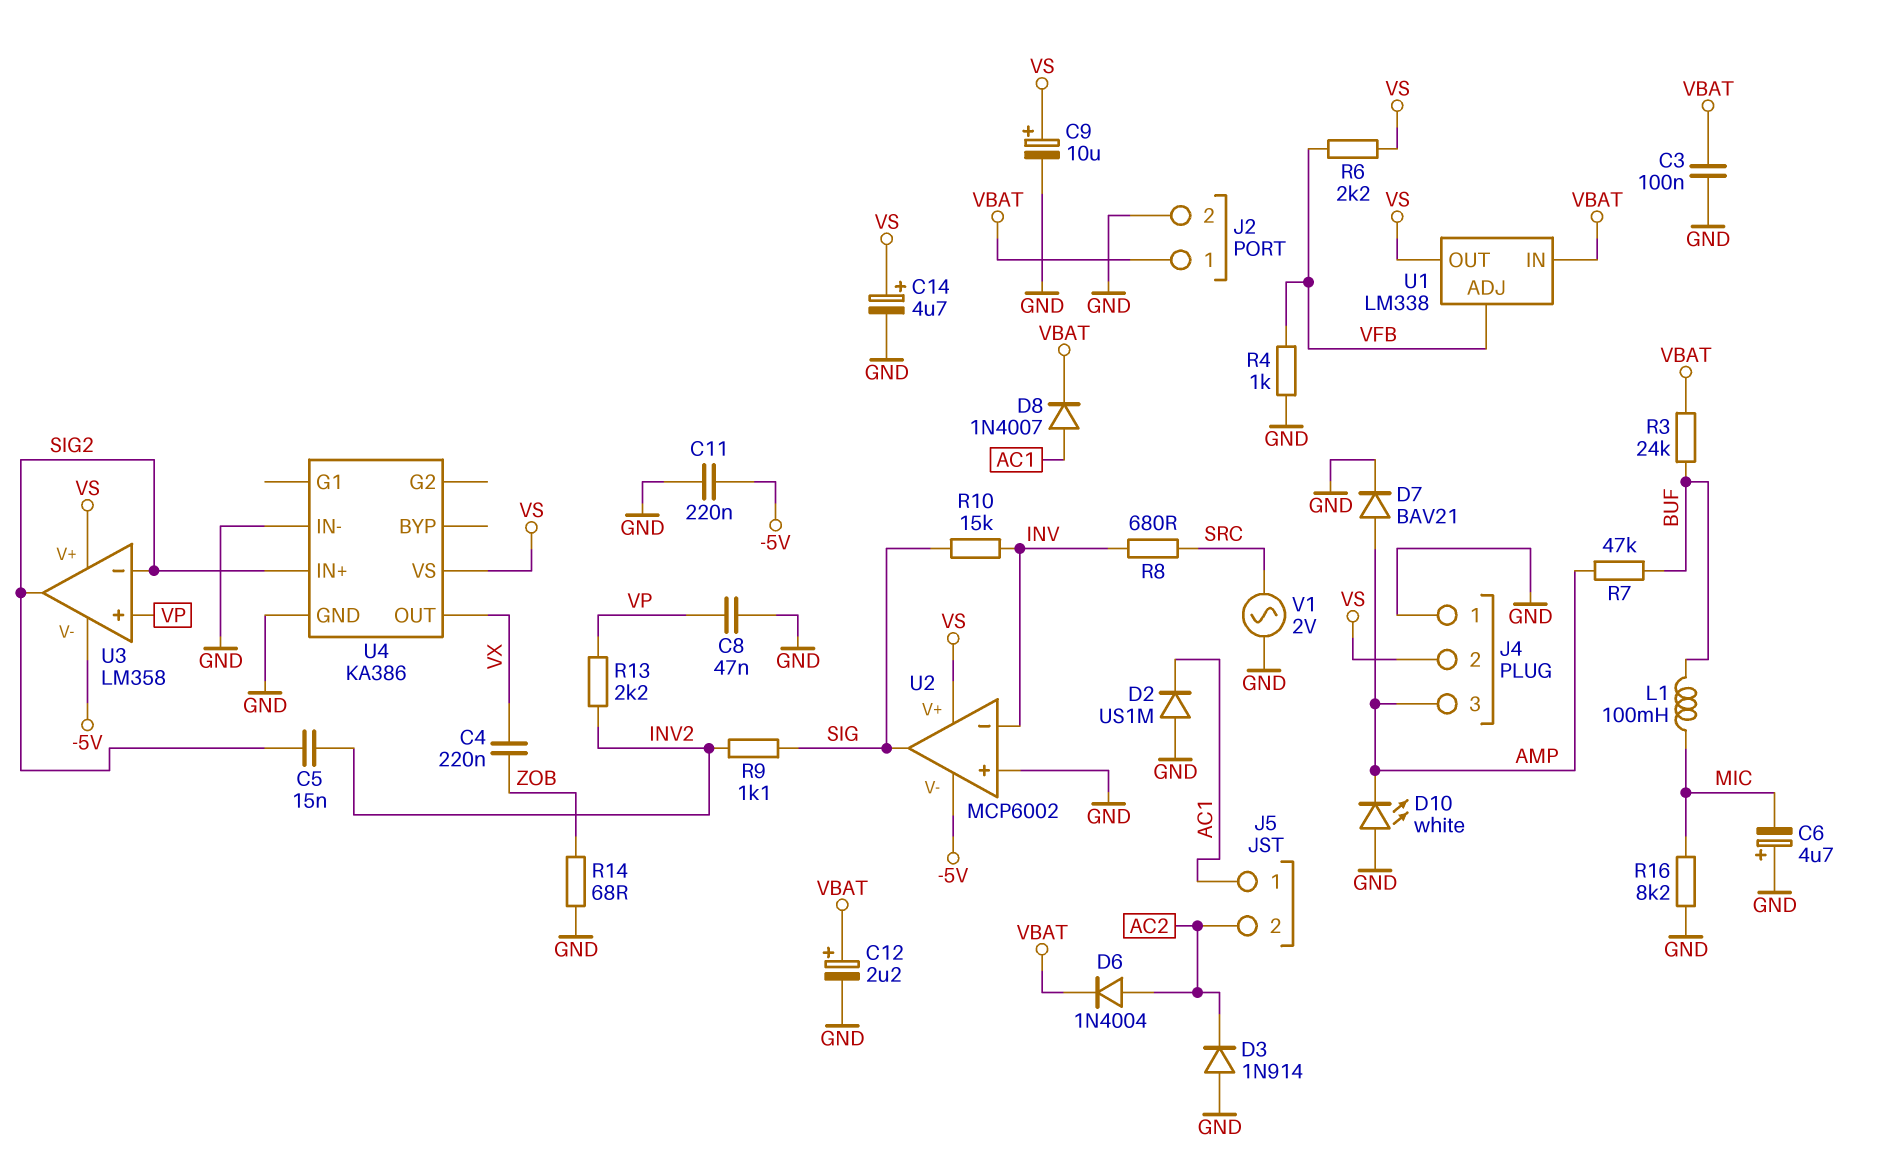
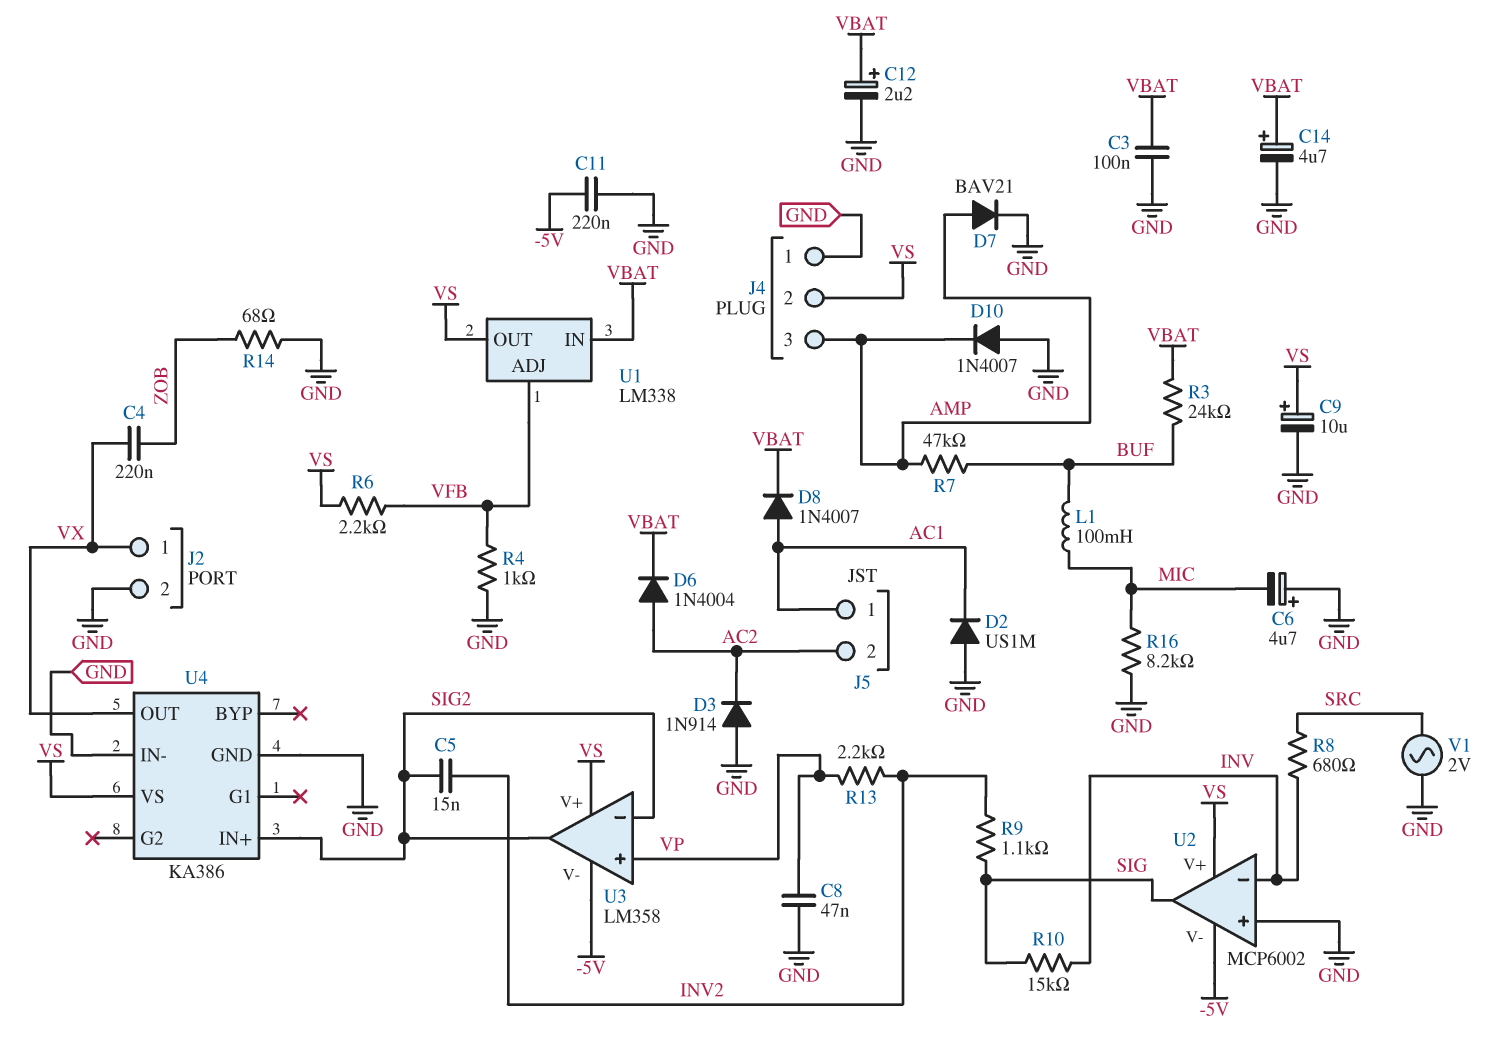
C14: 4.7uF (plus VS, minus GND) -> 4.7uF (plus VBAT, minus GND)
D10: LED white (A GND, K AMP) -> diode 1N4007 (A GND, K AMP)
J2 pin 1: VBAT -> VX

